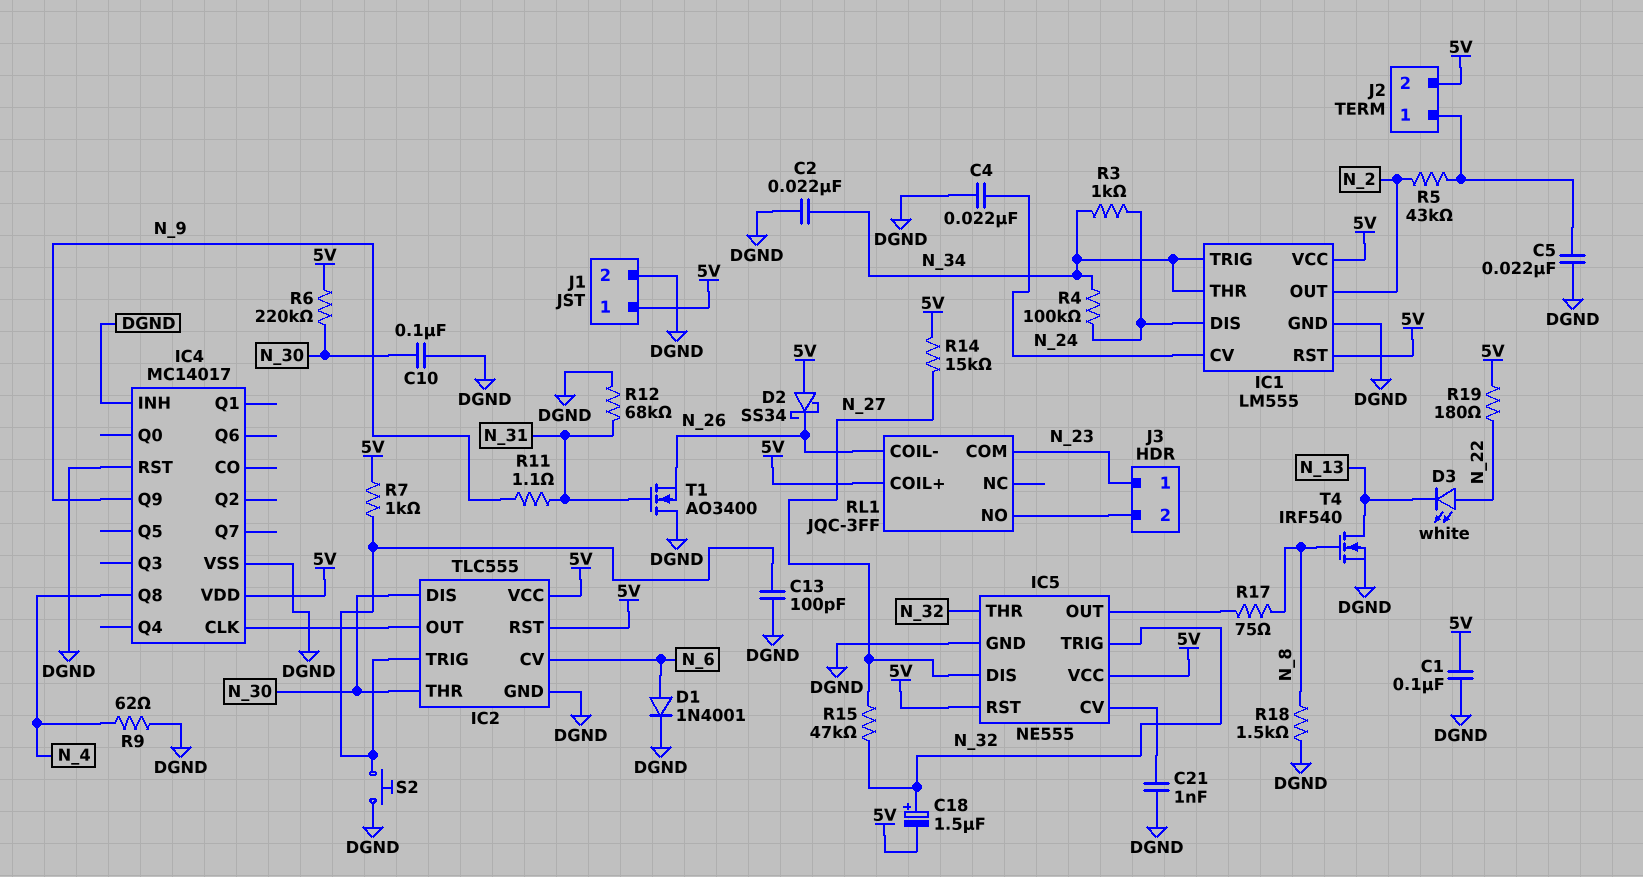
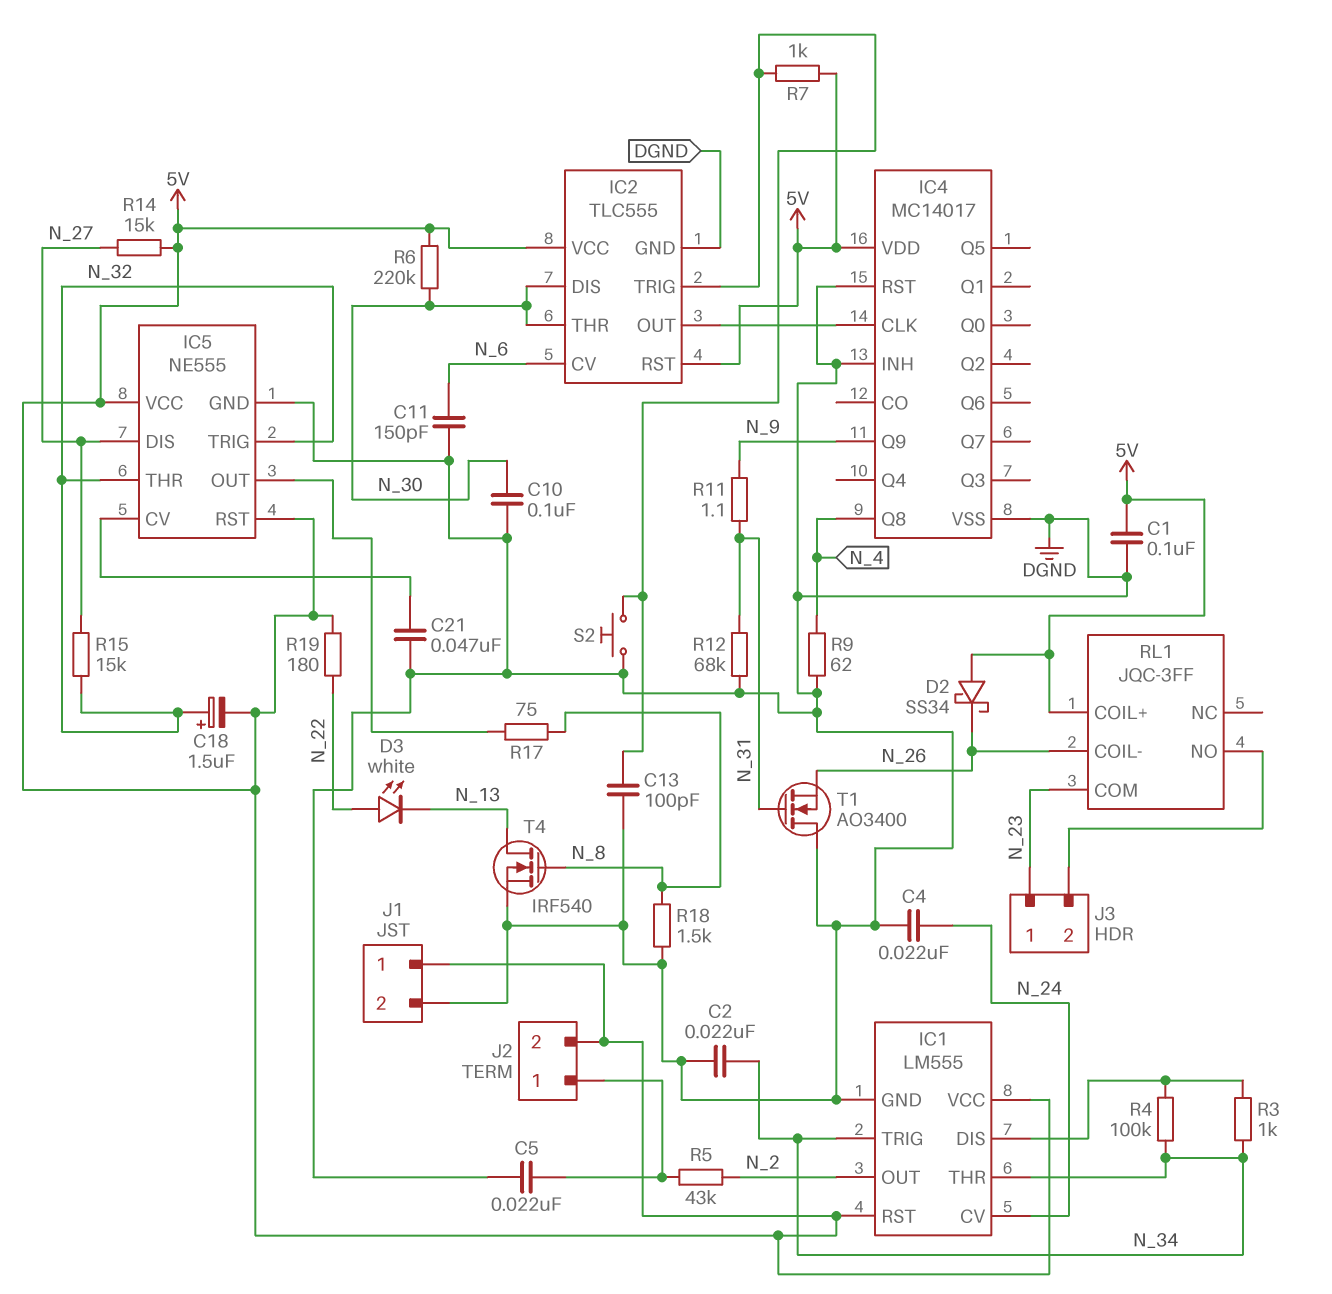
C11: none -> 150pF (DGND, N_6)
C21: 1nF (DGND, IC5/CV) -> 47nF (DGND, IC5/CV)
D1: diode 1N4001 (A N_6, K DGND) -> none
R15: 47k (N_27, N_32) -> 15k (N_27, N_32)

